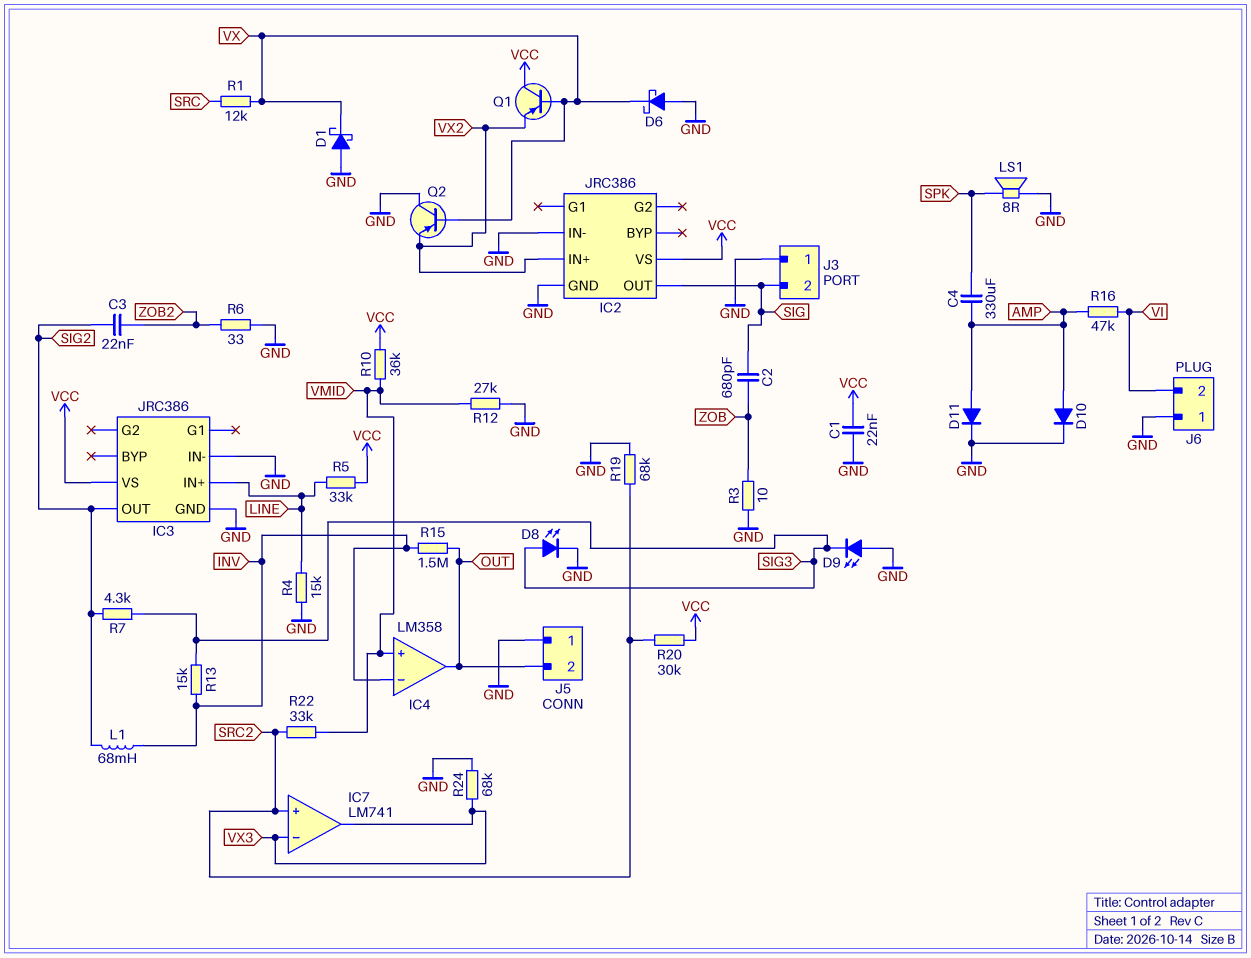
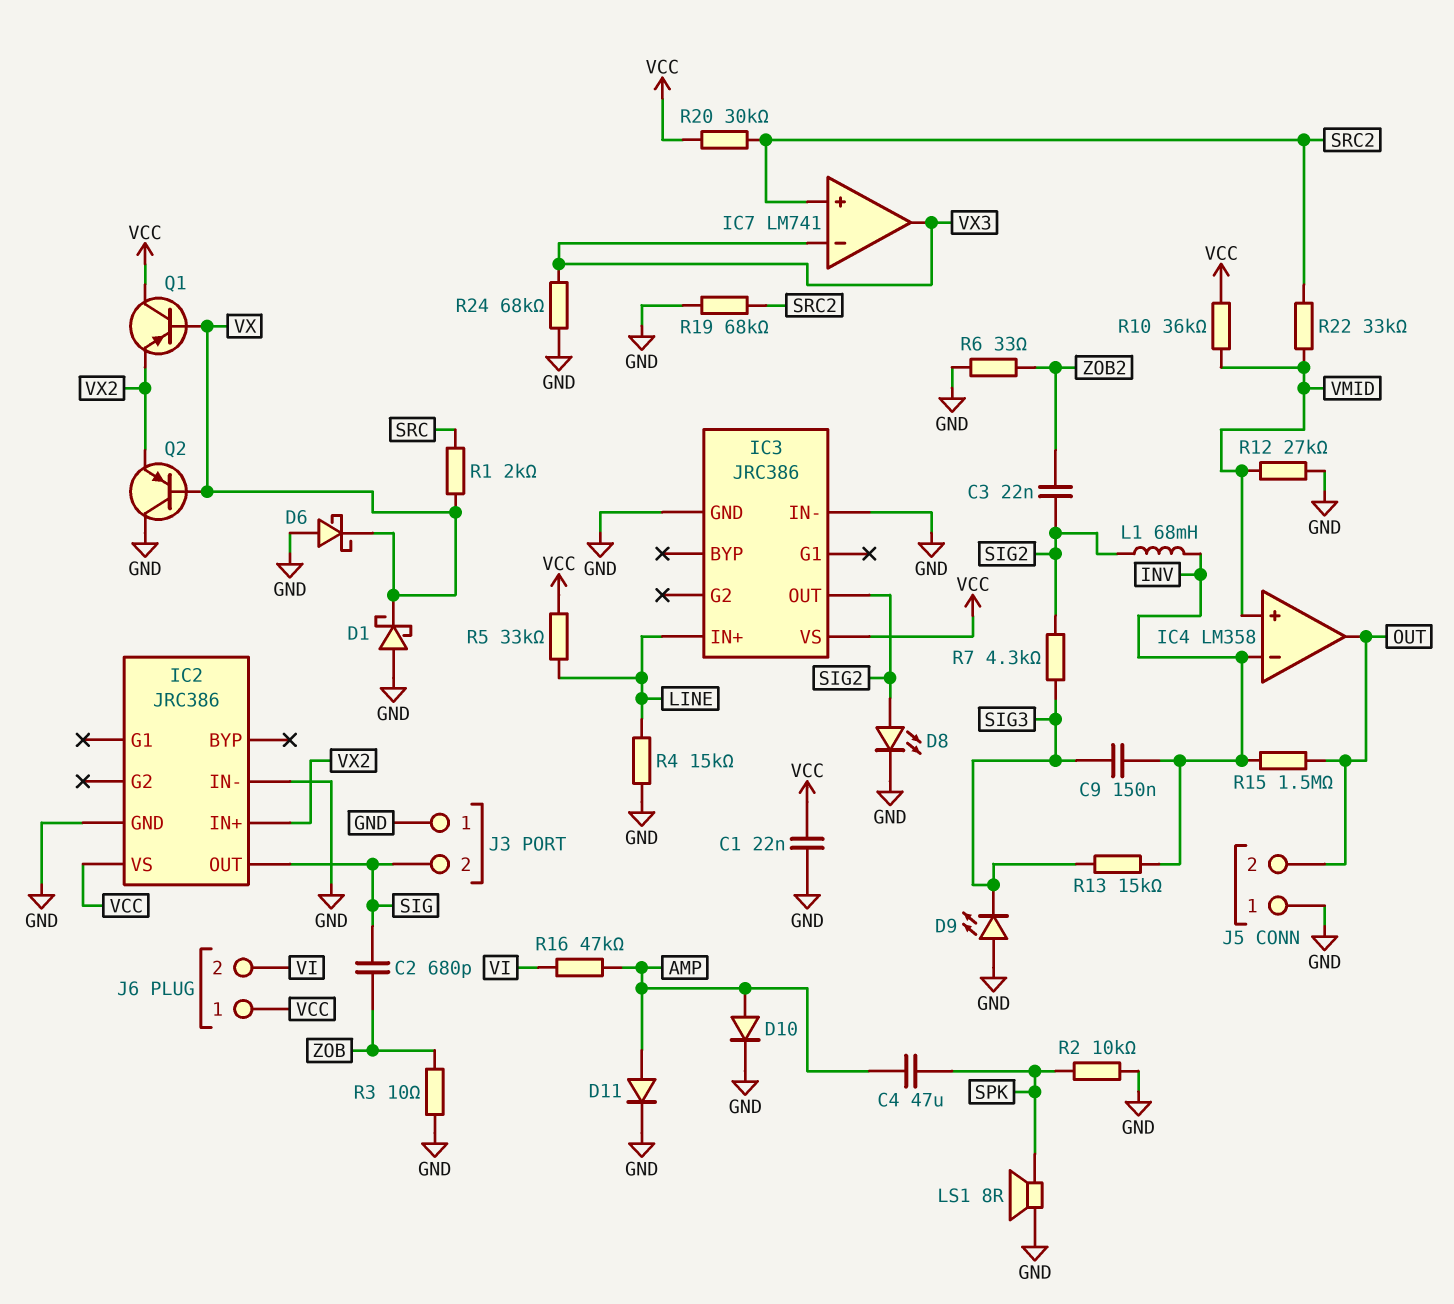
C4: 330uF (AMP, SPK) -> 47uF (AMP, SPK)
C9: none -> 150nF (INV, SIG3)
D8: LED (A SIG3, K GND) -> LED (A SIG2, K GND)
J6 pin 1: GND -> VCC
R1: 12k (SRC, VX) -> 2k (SRC, VX)
R2: none -> 10k (GND, SPK)

